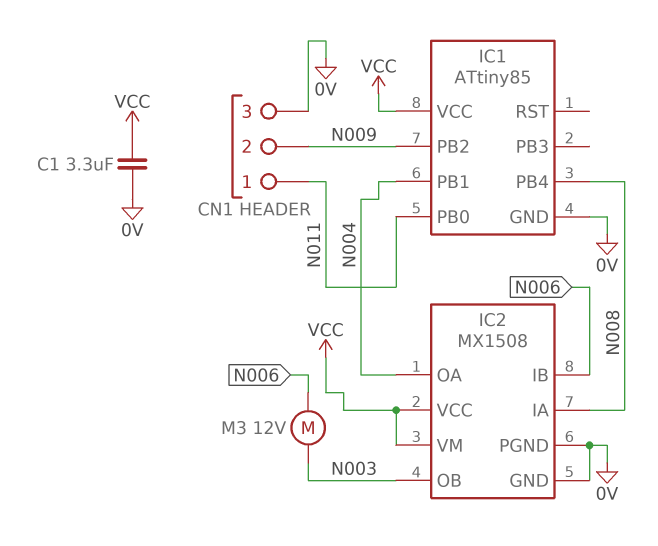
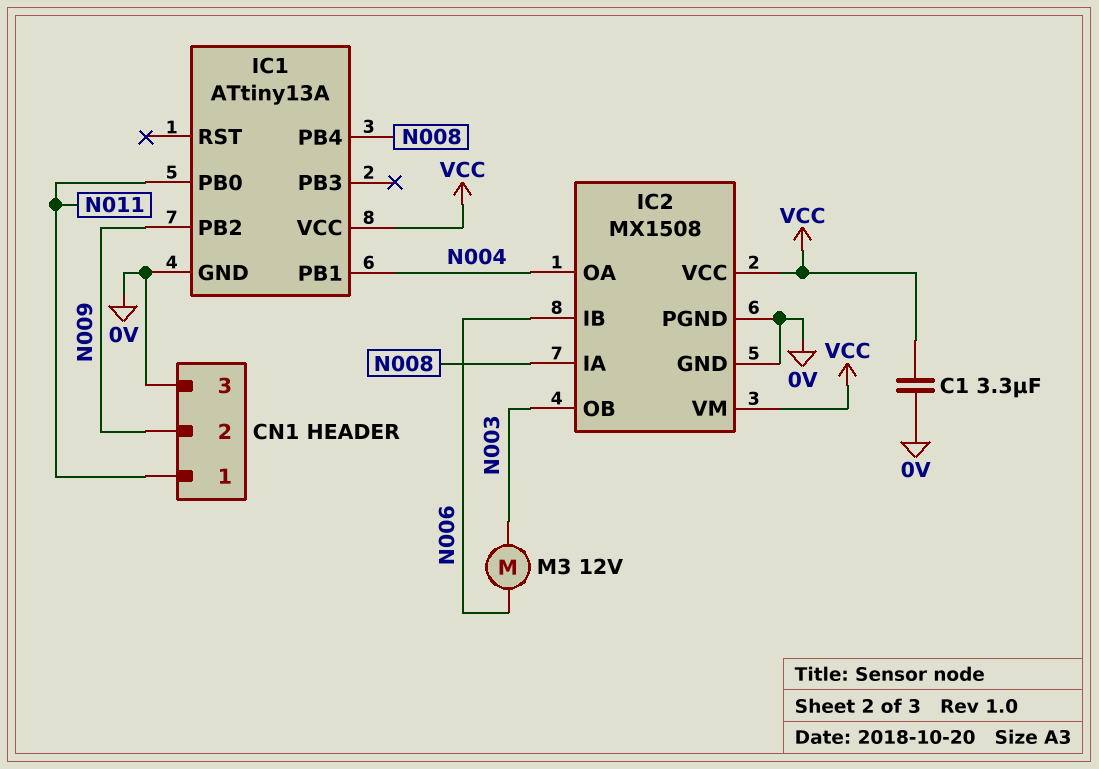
IC1: ATtiny85 -> ATtiny13A

